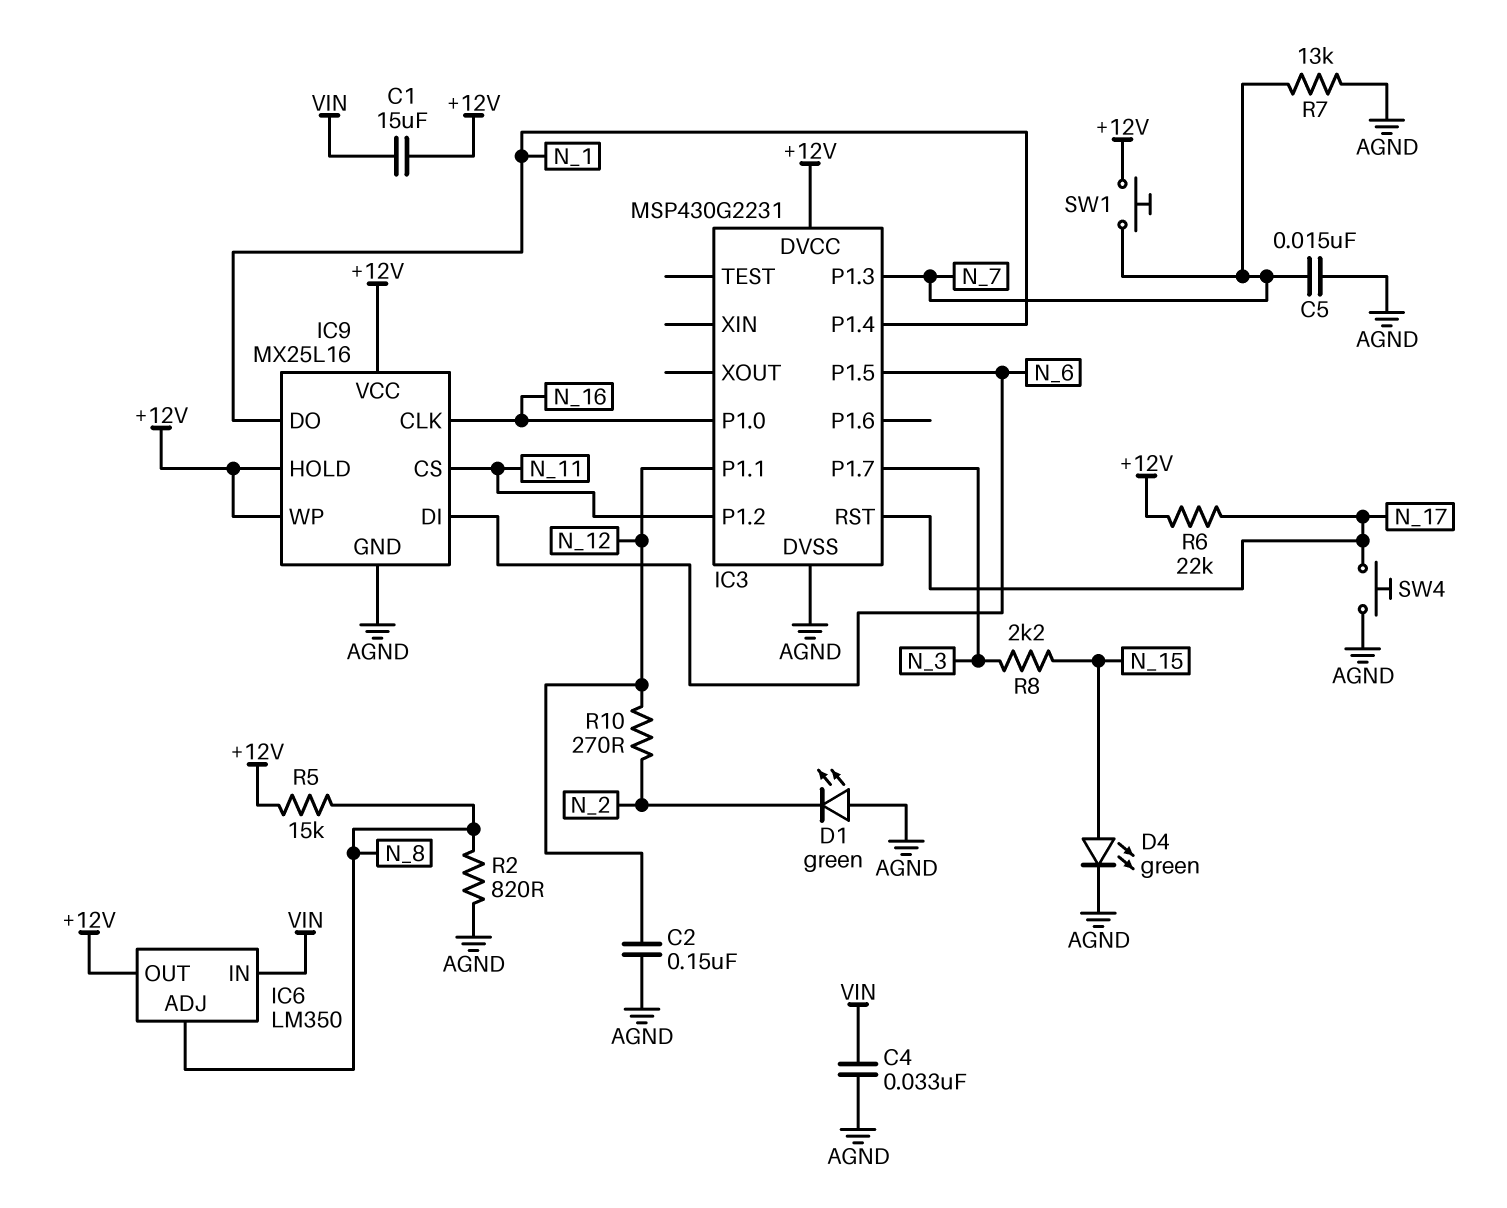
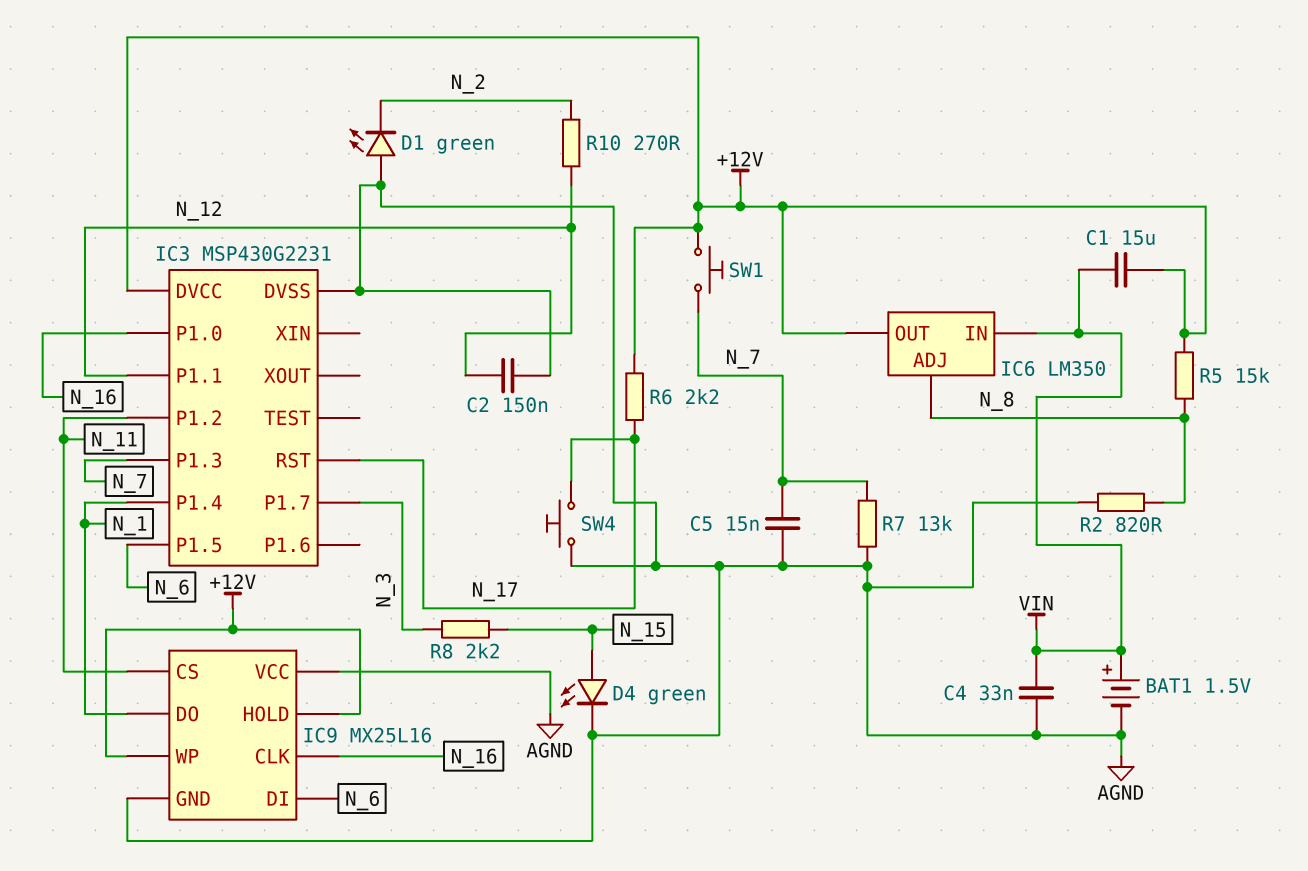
BAT1: none -> 1.5V (plus VIN, minus AGND)
IC9 pin VCC: +12V -> AGND
R6: 22k (+12V, N_17) -> 2.2k (+12V, N_17)

